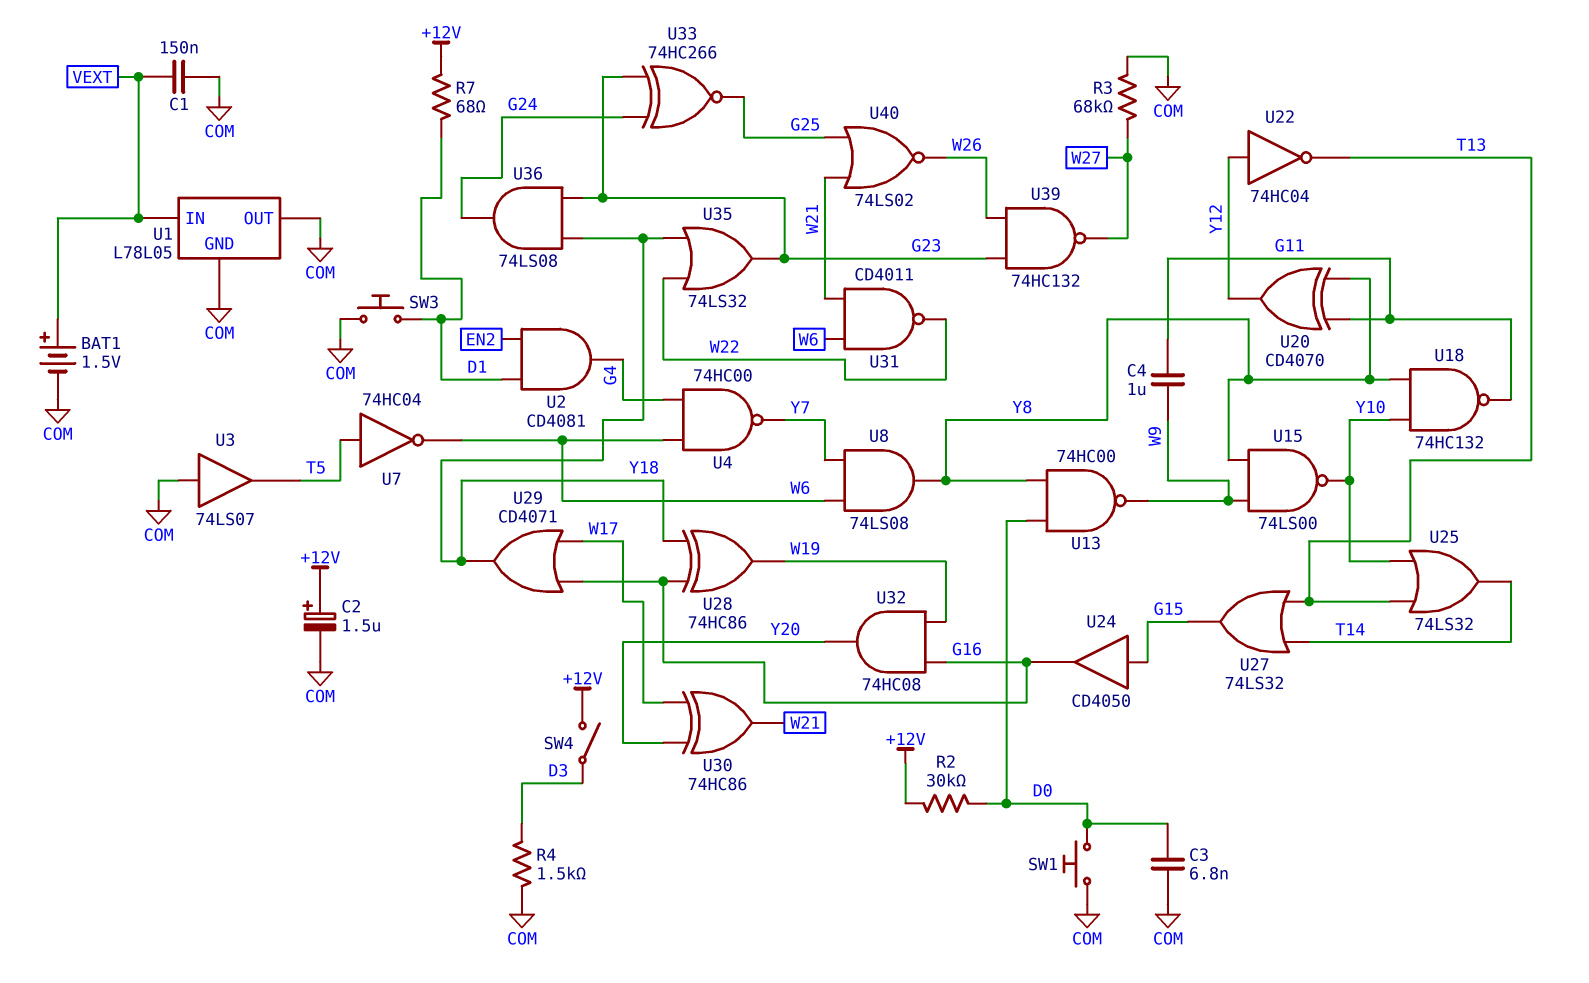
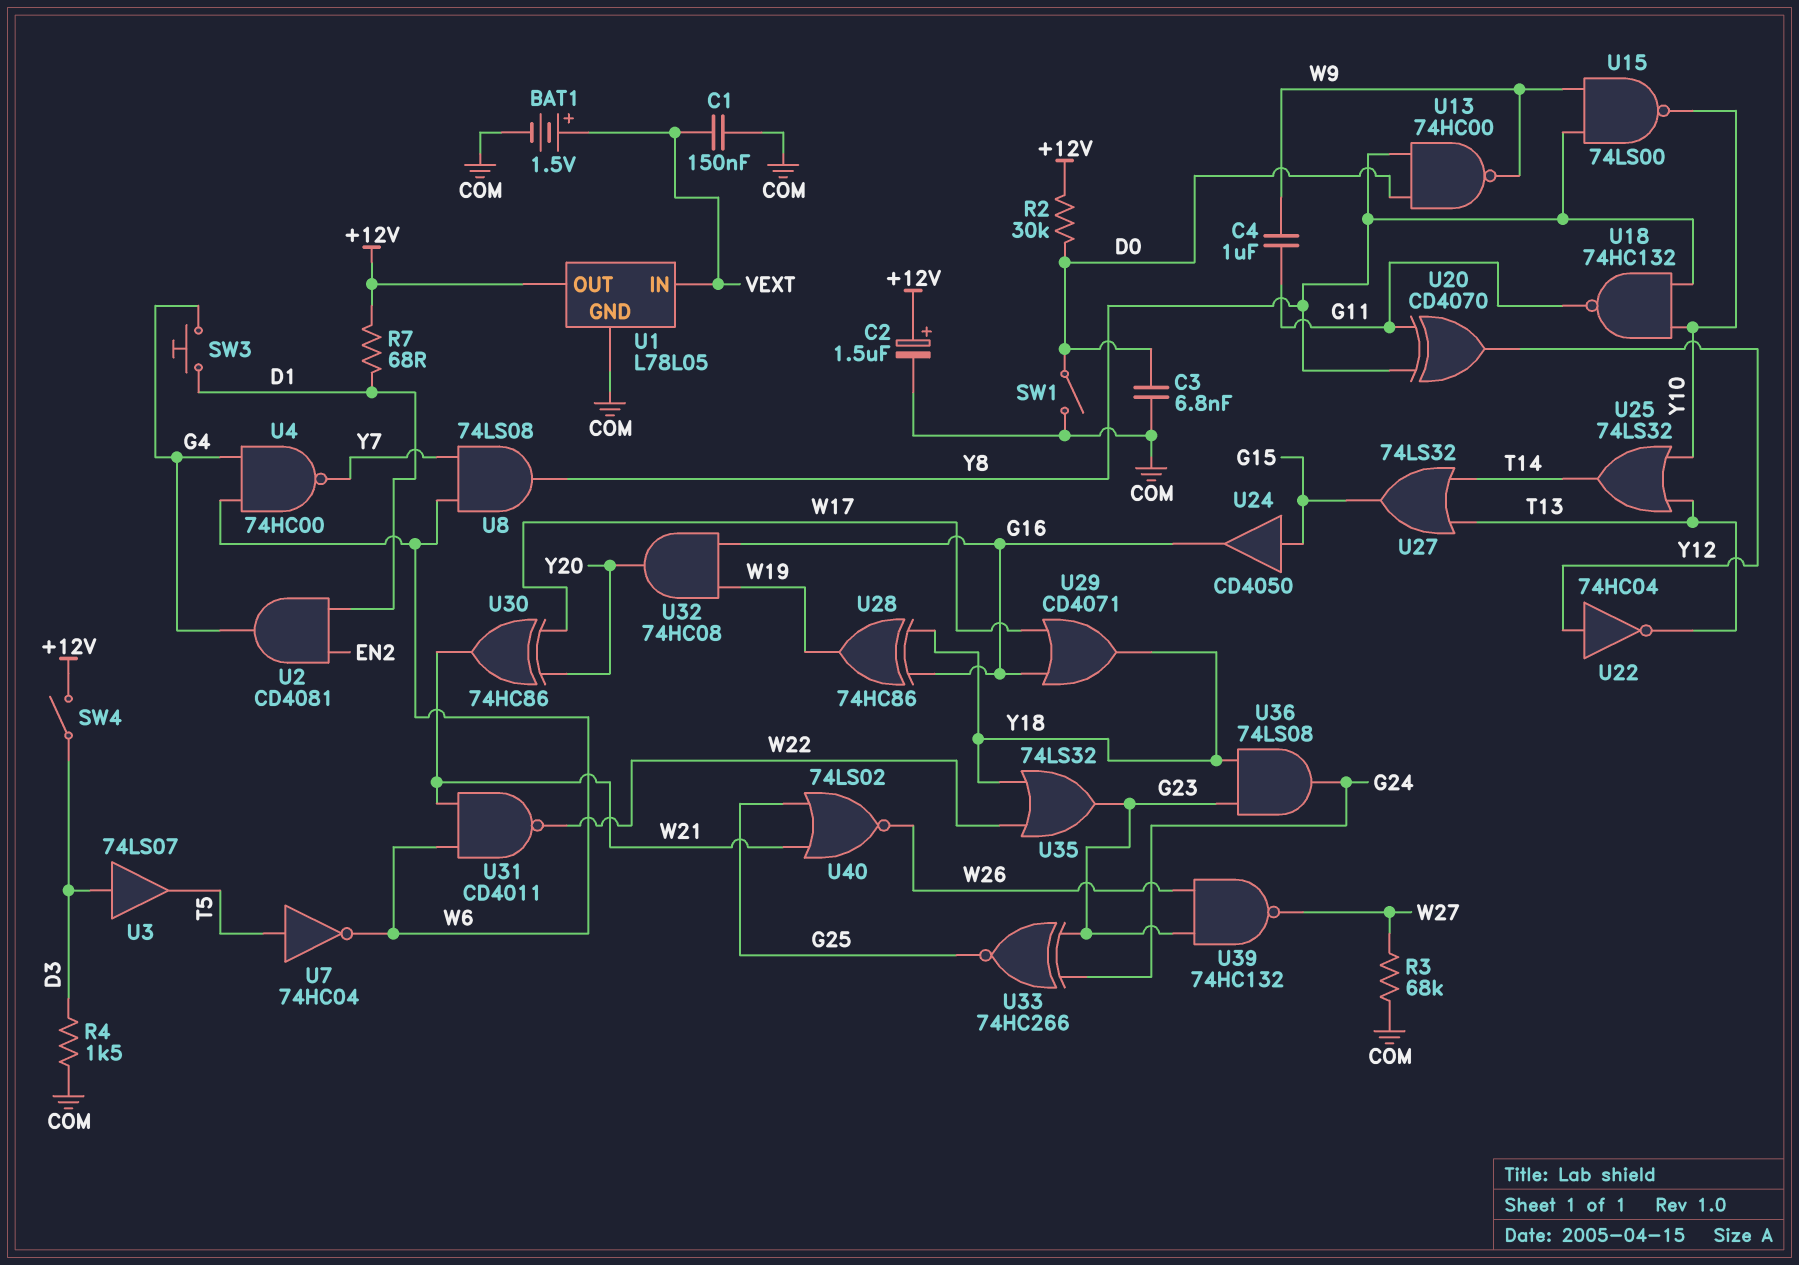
SW1: button (COM, D0) -> switch (COM, D0)
SW3: button (COM, D1) -> button (D1, G4)
U1 pin OUT: COM -> +12V
U3: buffer 74LS07 (in COM, out T5) -> buffer 74LS07 (in D3, out T5)

